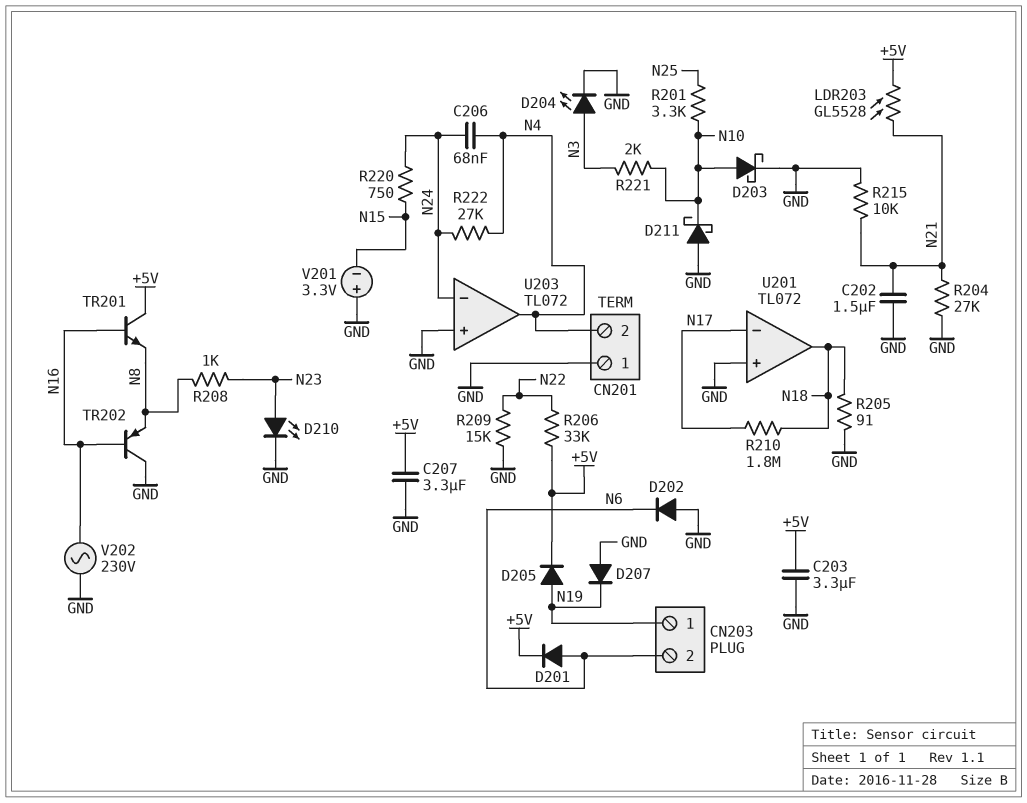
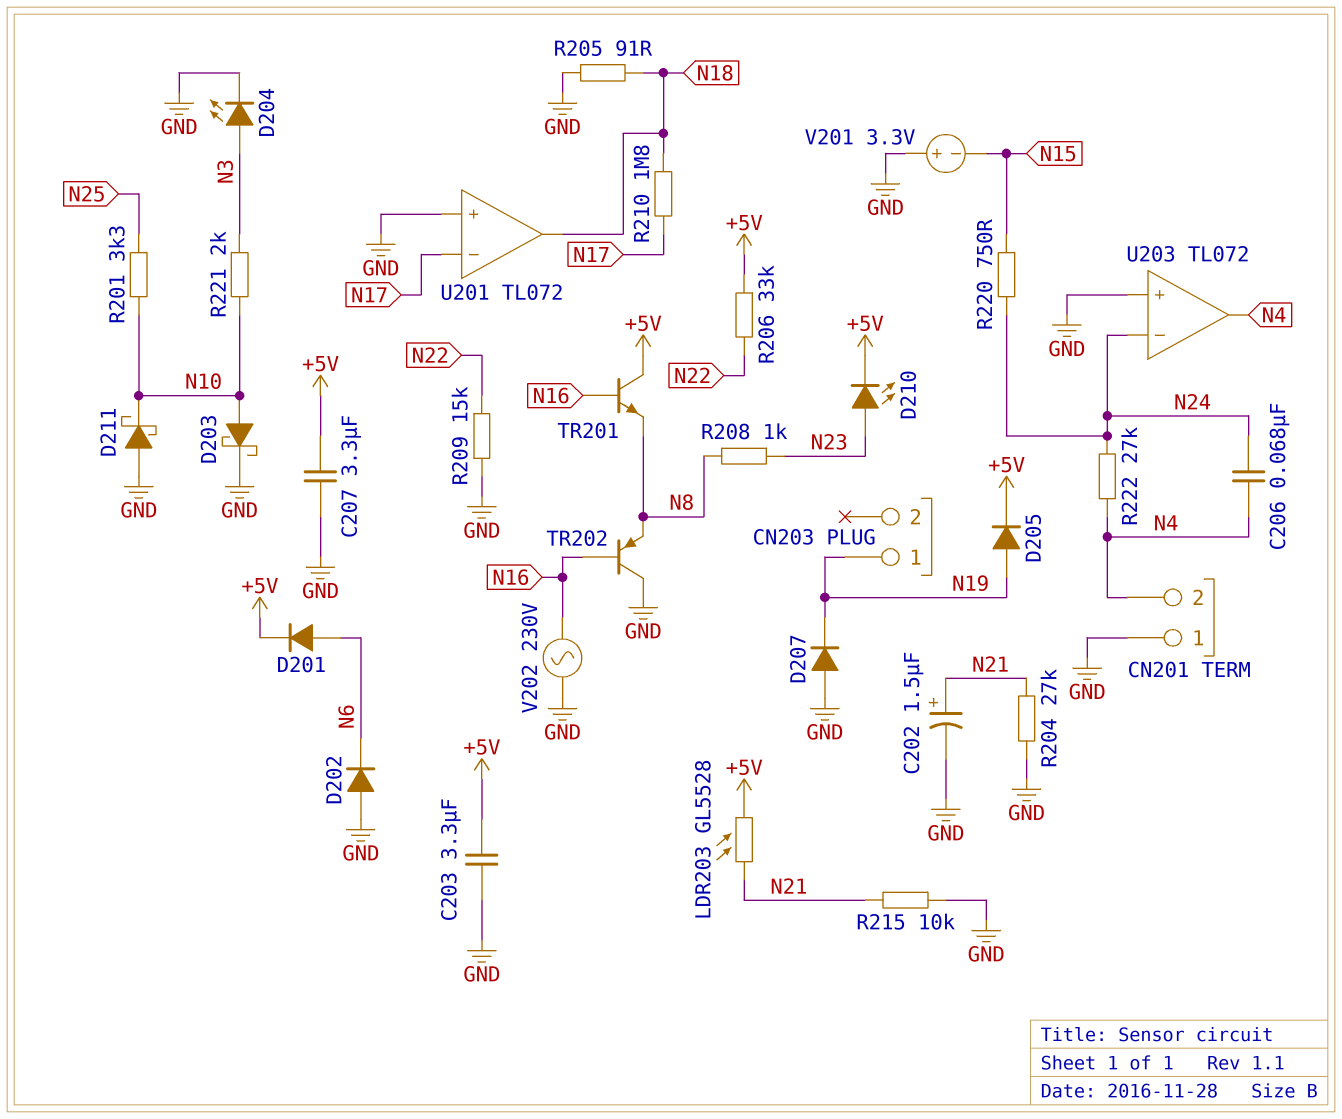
C202: 1.5uF (GND, N21) -> 1.5uF (plus N21, minus GND)
CN203 pin 2: N6 -> none
D210: LED (A N23, K GND) -> LED (A N23, K +5V)

